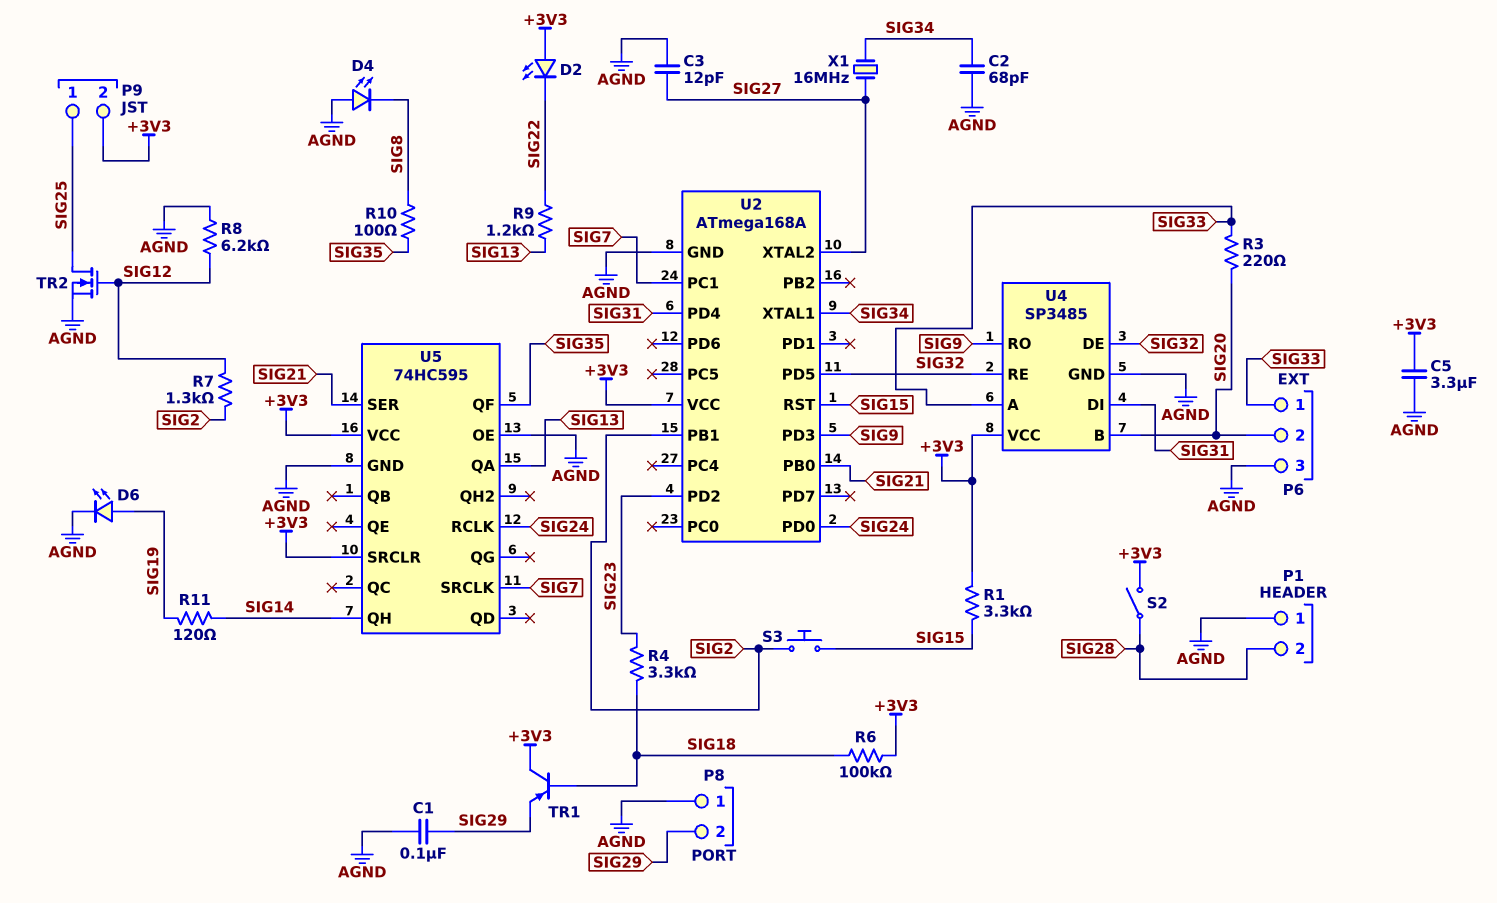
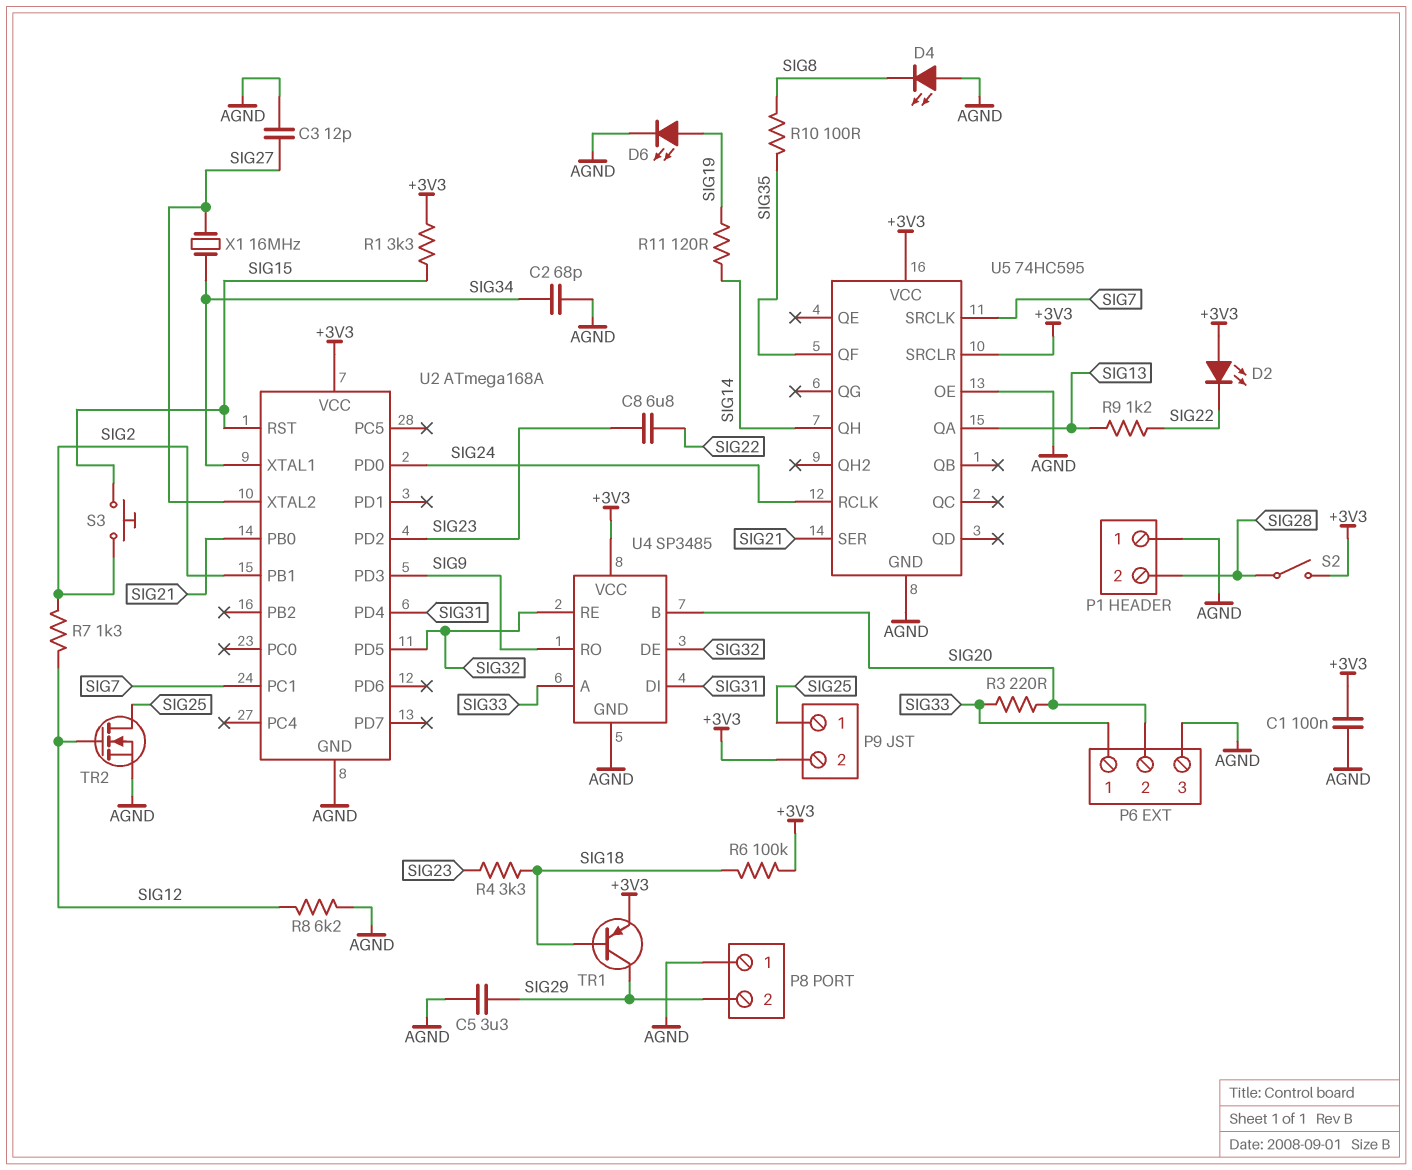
C1: 100nF (AGND, SIG29) -> 100nF (+3V3, AGND)
C5: 3.3uF (+3V3, AGND) -> 3.3uF (AGND, SIG29)
C8: none -> 6.8uF (SIG22, SIG23)
TR1: PNP (B SIG18, C +3V3, E SIG29) -> PNP (B SIG18, C SIG29, E +3V3)

